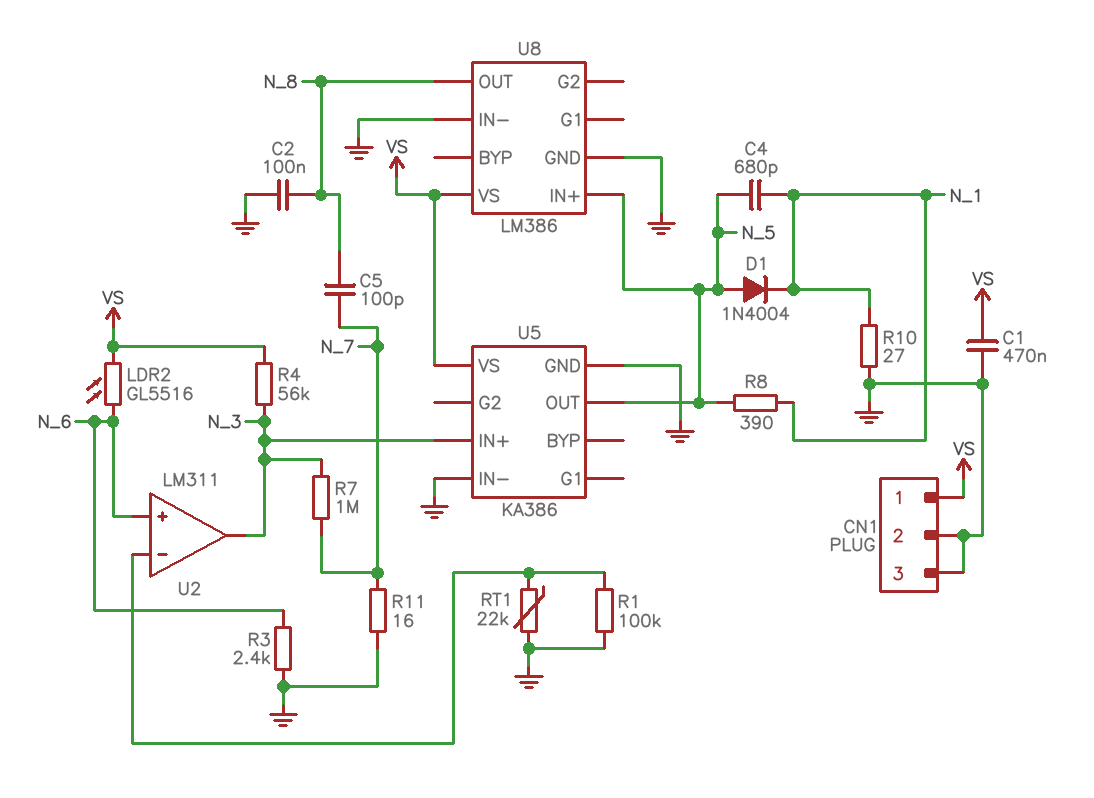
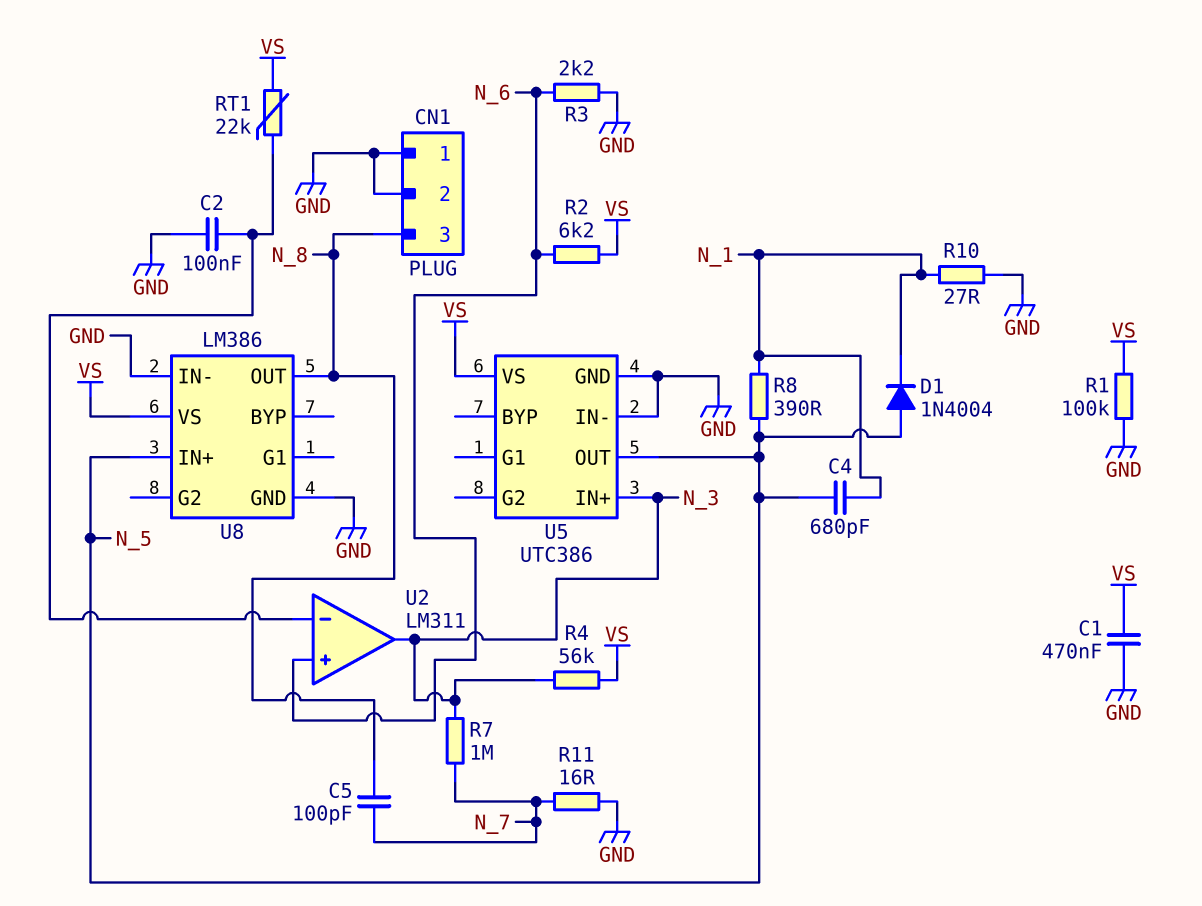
C2: 100nF (GND, N_8) -> 100nF (GND, U2/in-)
CN1 pin 1: VS -> GND
CN1 pin 3: GND -> N_8
LDR2: GL5516 (N_6, VS) -> none
R1: 100k (GND, U2/in-) -> 100k (GND, VS)
R2: none -> 6.2k (N_6, VS)
R3: 2.4k (GND, N_6) -> 2.2k (GND, N_6)
RT1: 22k (GND, U2/in-) -> 22k (U2/in-, VS)
U5: KA386 -> UTC386

